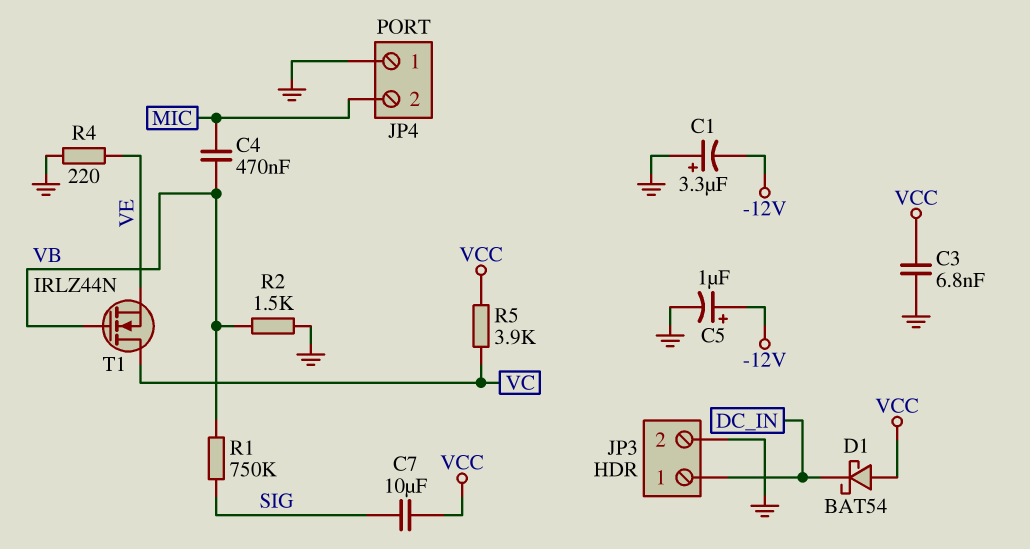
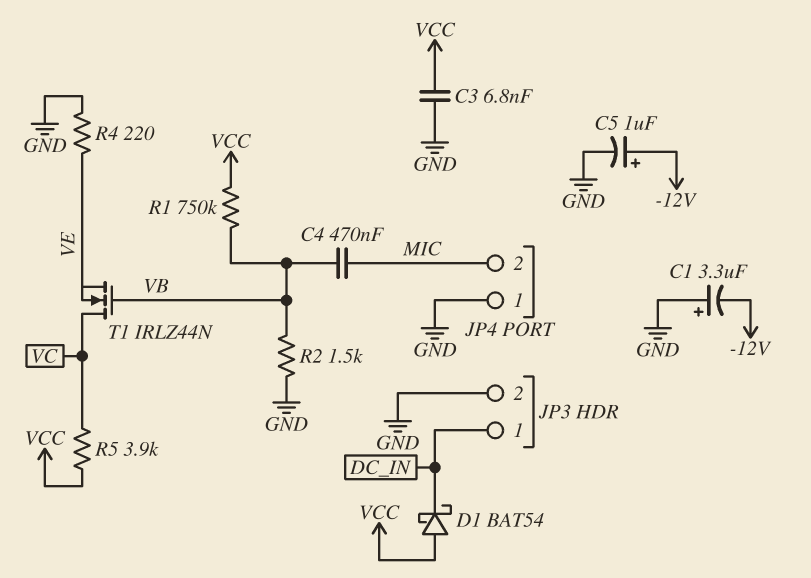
C7: 10uF (SIG, VCC) -> none
R1: 750k (SIG, VB) -> 750k (VB, VCC)

